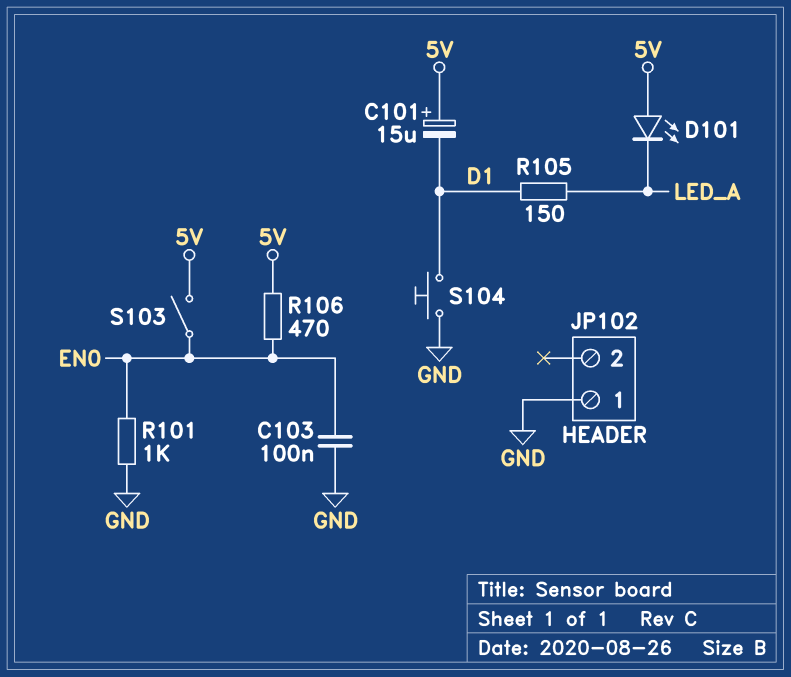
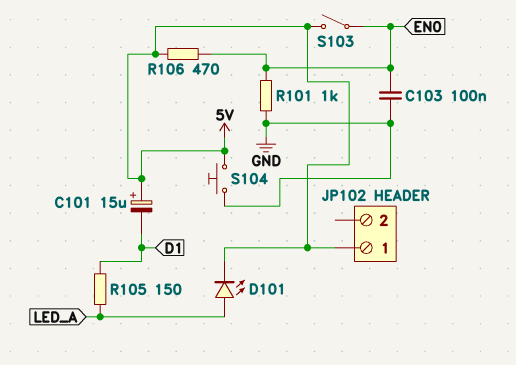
D101: LED (A 5V, K LED_A) -> LED (A LED_A, K 5V)
JP102 pin 1: GND -> 5V
S104: button (D1, GND) -> button (5V, GND)

